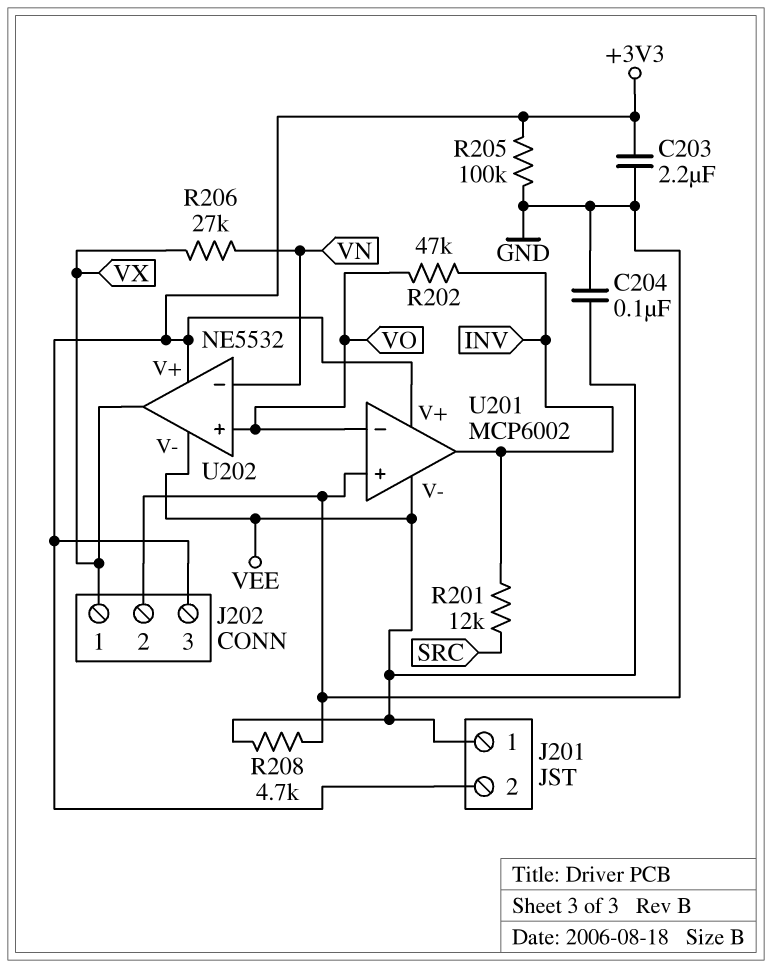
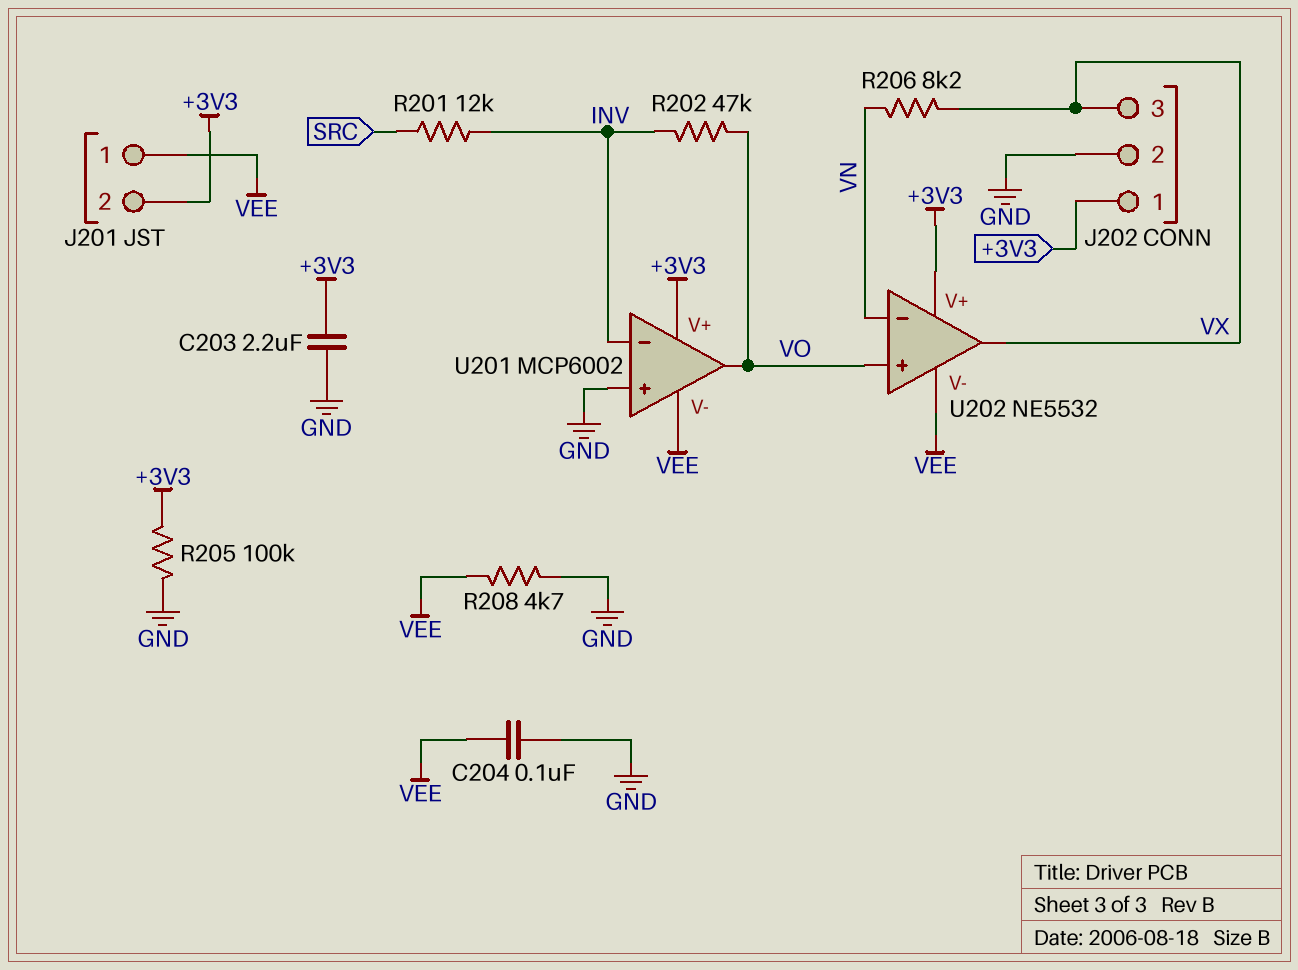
J202 pin 1: VX -> +3V3
J202 pin 3: +3V3 -> VX
R206: 27k (VN, VX) -> 8.2k (VN, VX)
U201 pin in-: VO -> INV
U201 pin out: INV -> VO

